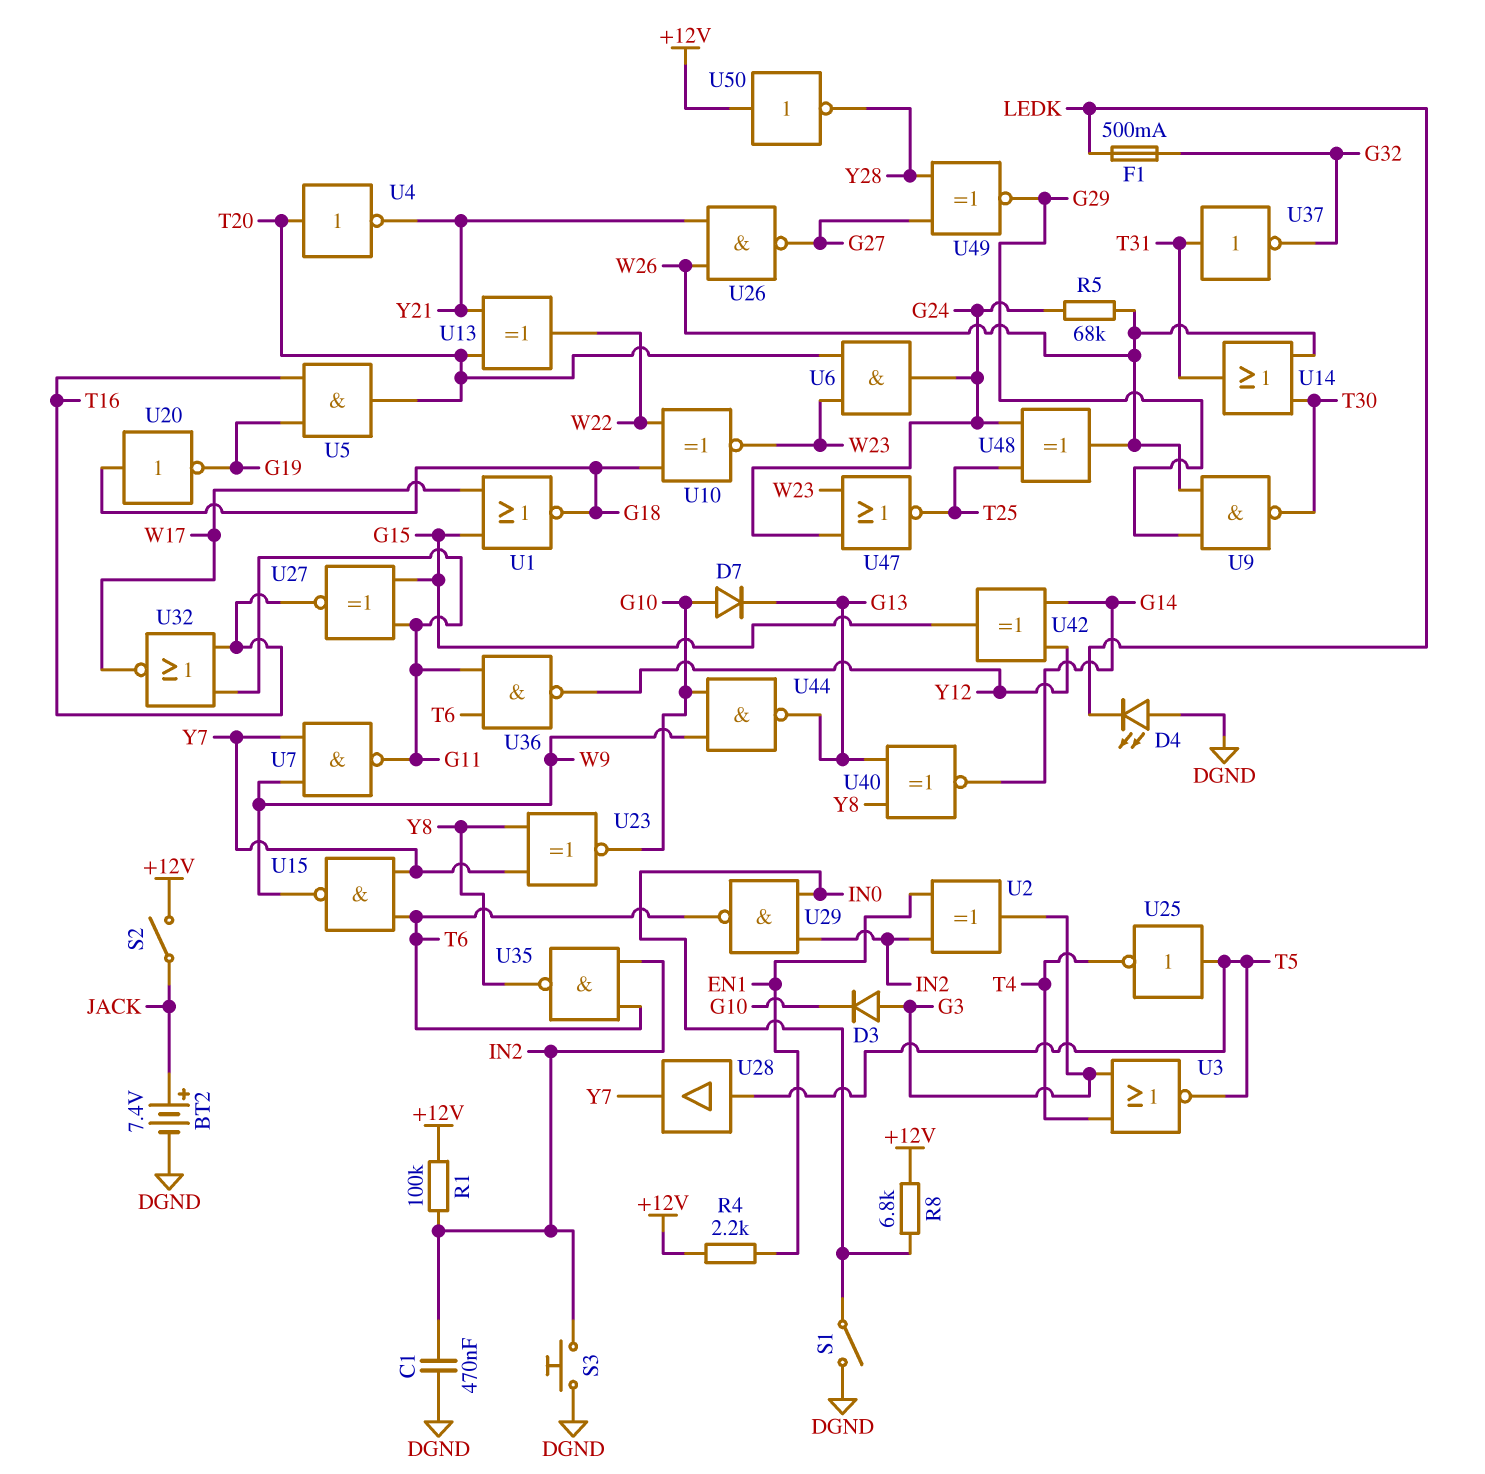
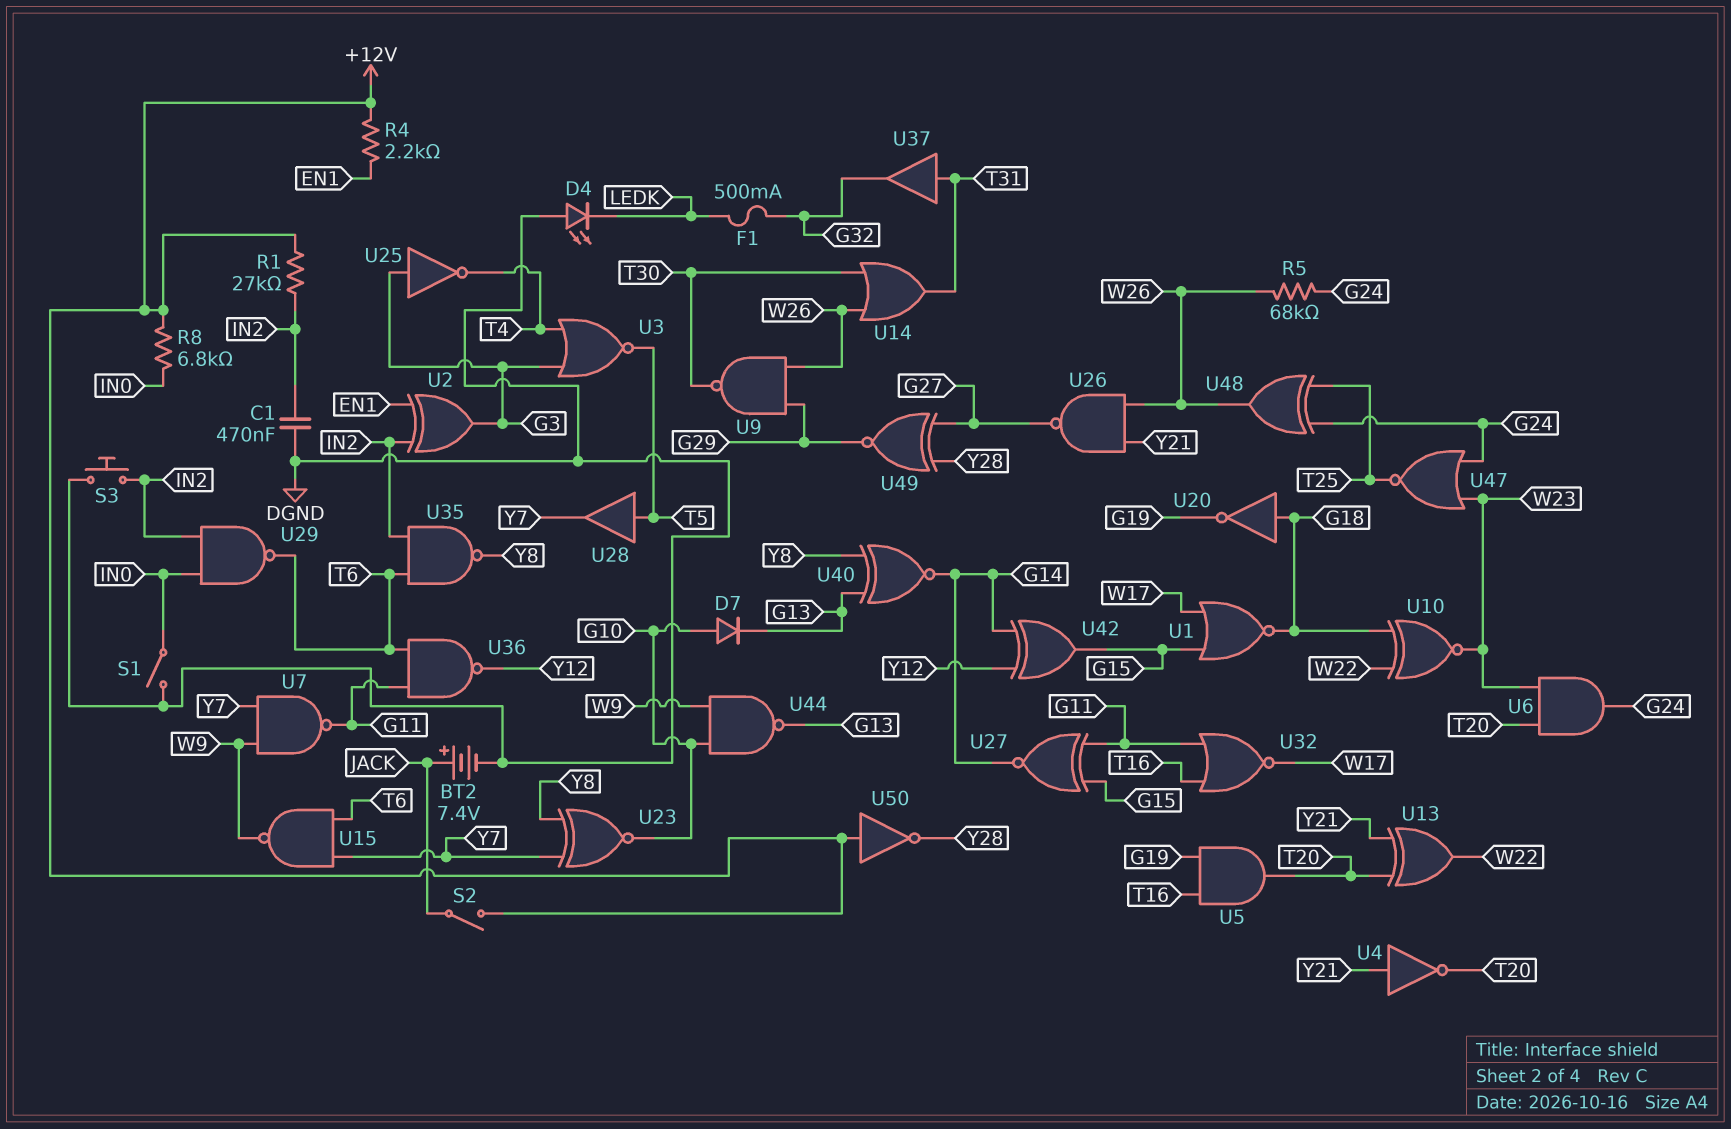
D3: diode (A G3, K G10) -> none
R1: 100k (+12V, IN2) -> 27k (+12V, IN2)
U4: NOT (in T20, out Y21) -> NOT (in Y21, out T20)
U25: NOT (in T5, out T4) -> NOT (in G3, out T4)
U27: XNOR (in G11, in G15, out T16) -> XNOR (in G11, in G15, out G14)
U37: NOT (in T31, out G32) -> buffer (in T31, out G32)

